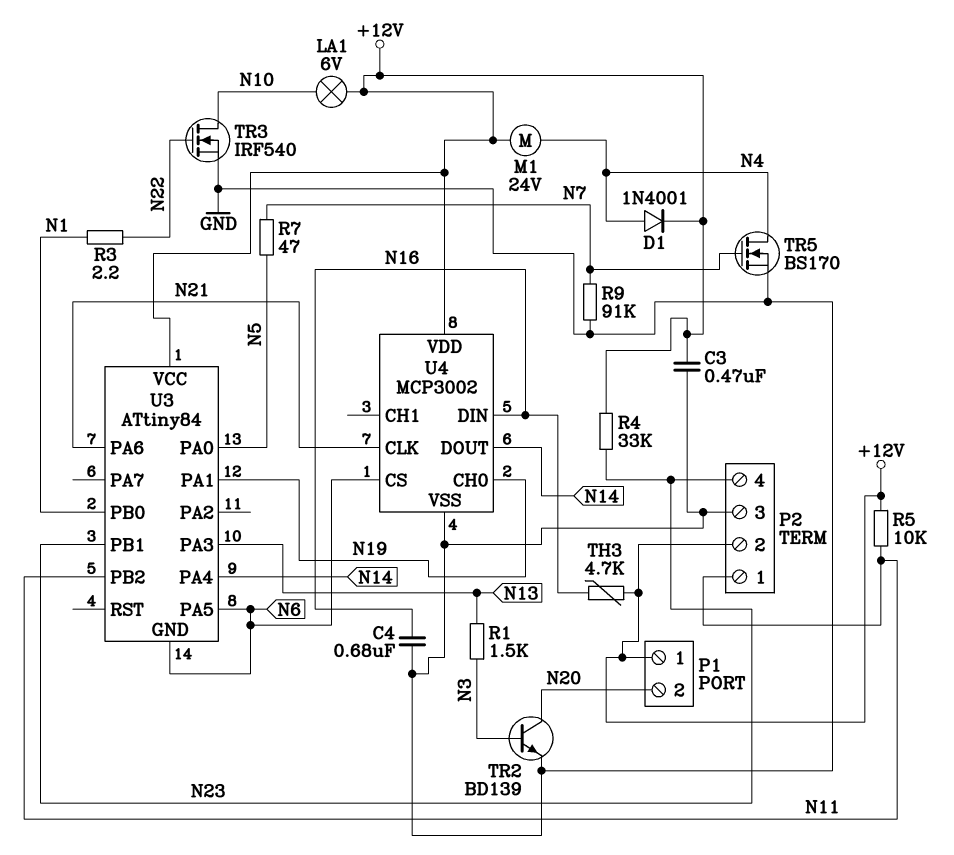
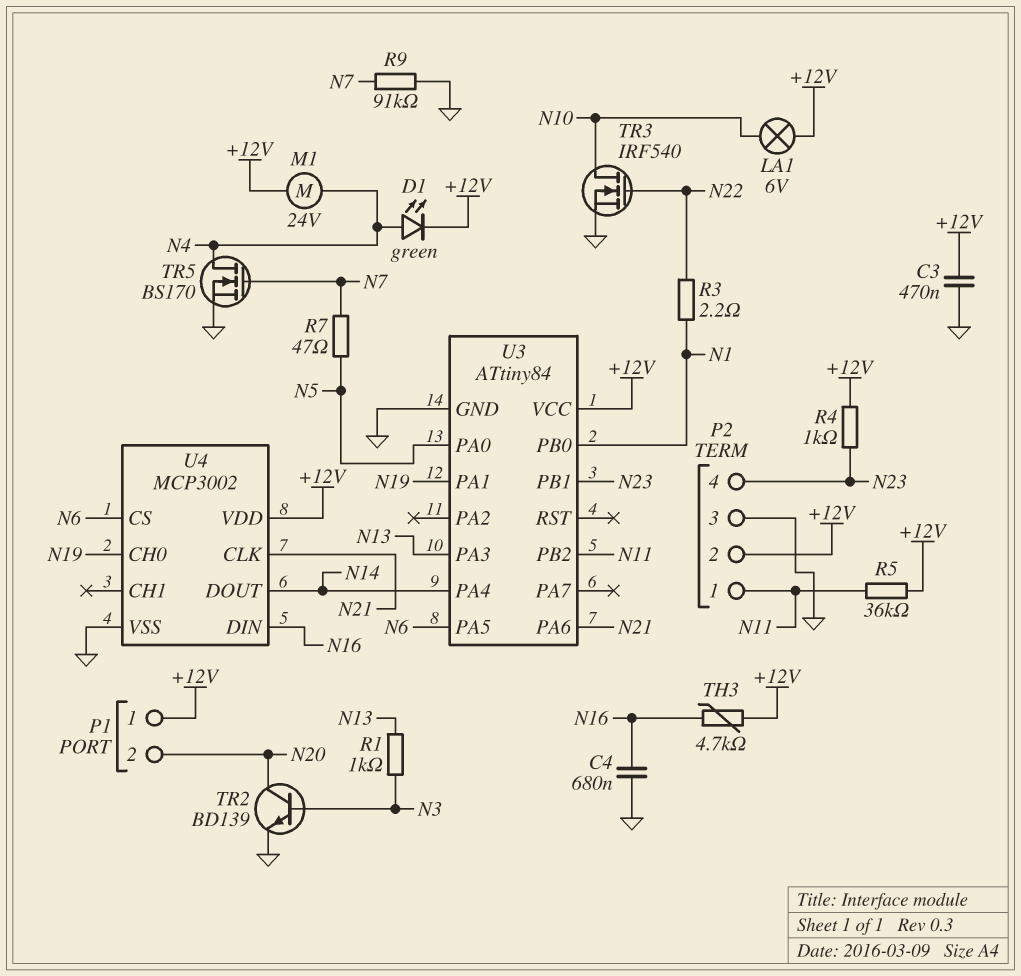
D1: diode 1N4001 (A N4, K +12V) -> LED green (A N4, K +12V)
R1: 1.5k (N3, N13) -> 1k (N3, N13)
R4: 33k (+12V, N23) -> 1k (+12V, N23)
R5: 10k (+12V, N11) -> 36k (+12V, N11)
U3 pin GND: N6 -> GND

